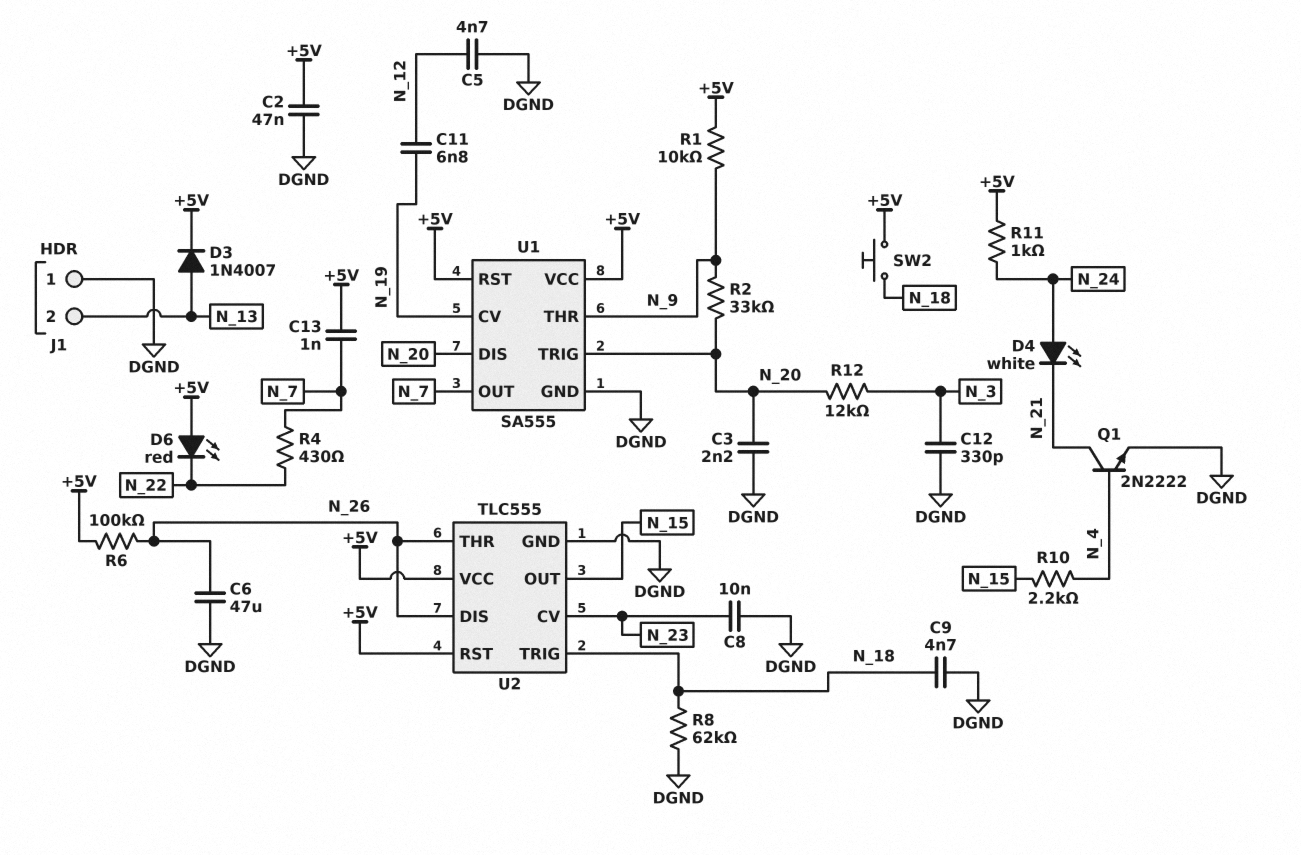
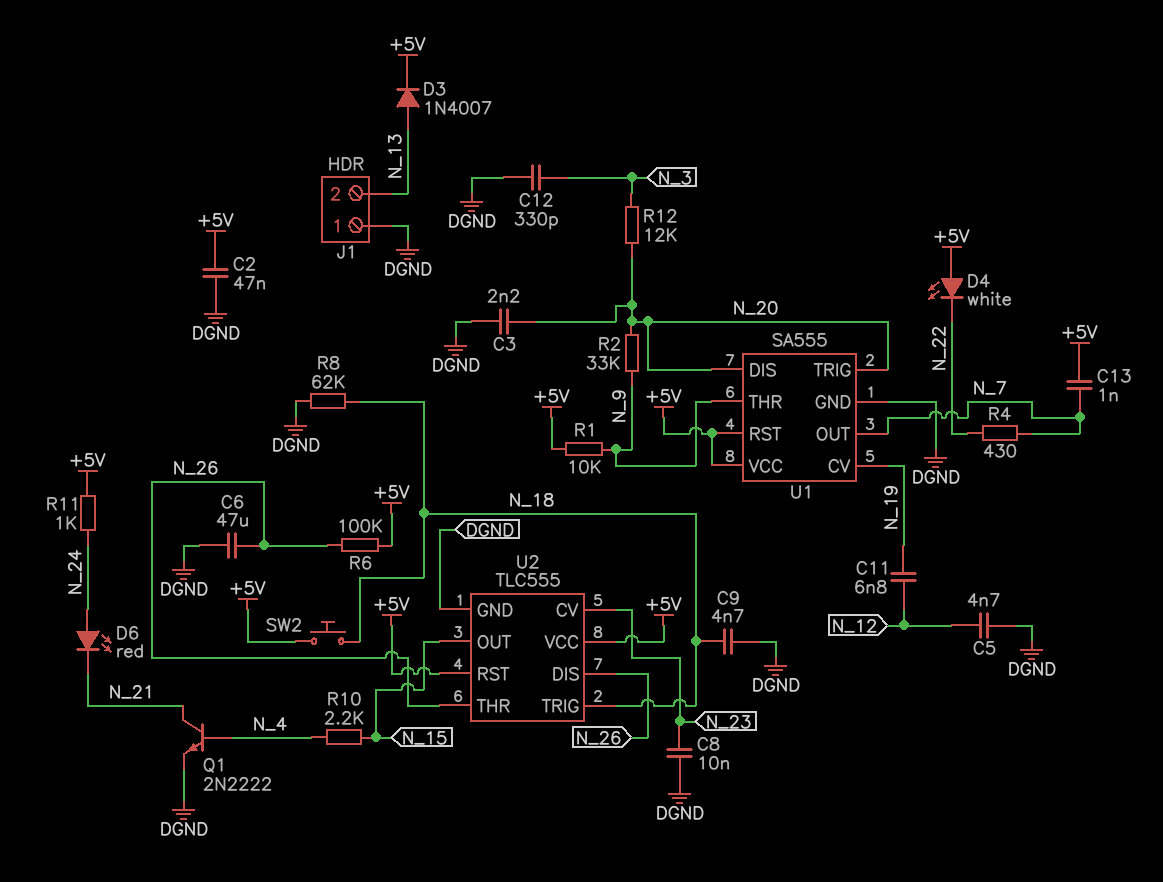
D4: LED white (A N_24, K N_21) -> LED white (A +5V, K N_22)
D6: LED red (A +5V, K N_22) -> LED red (A N_24, K N_21)

